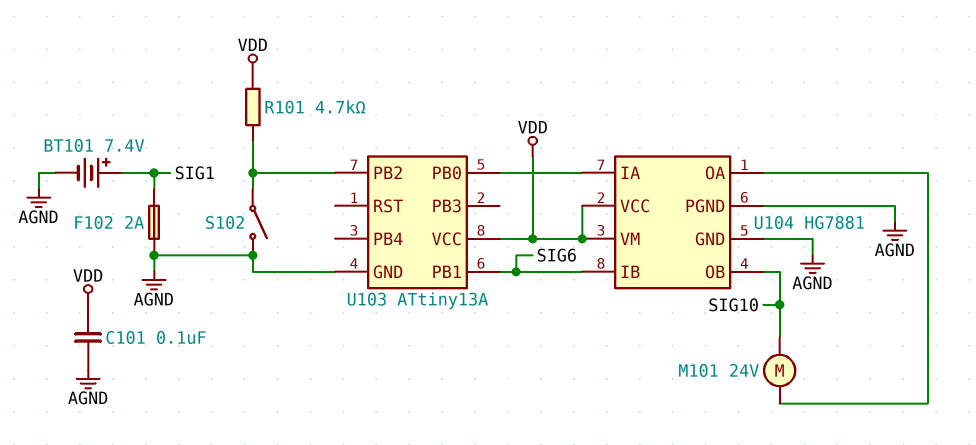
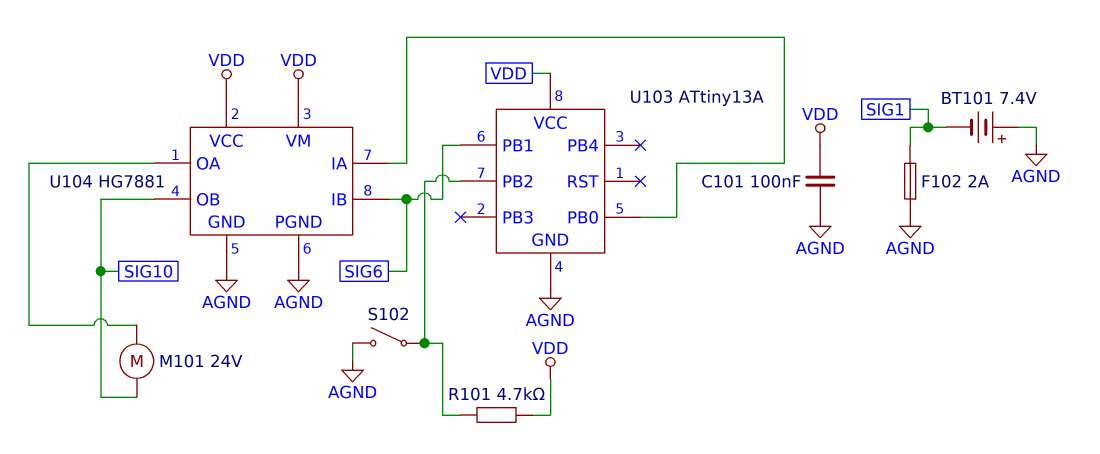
BT101: 7.4V (plus SIG1, minus AGND) -> 7.4V (plus AGND, minus SIG1)

